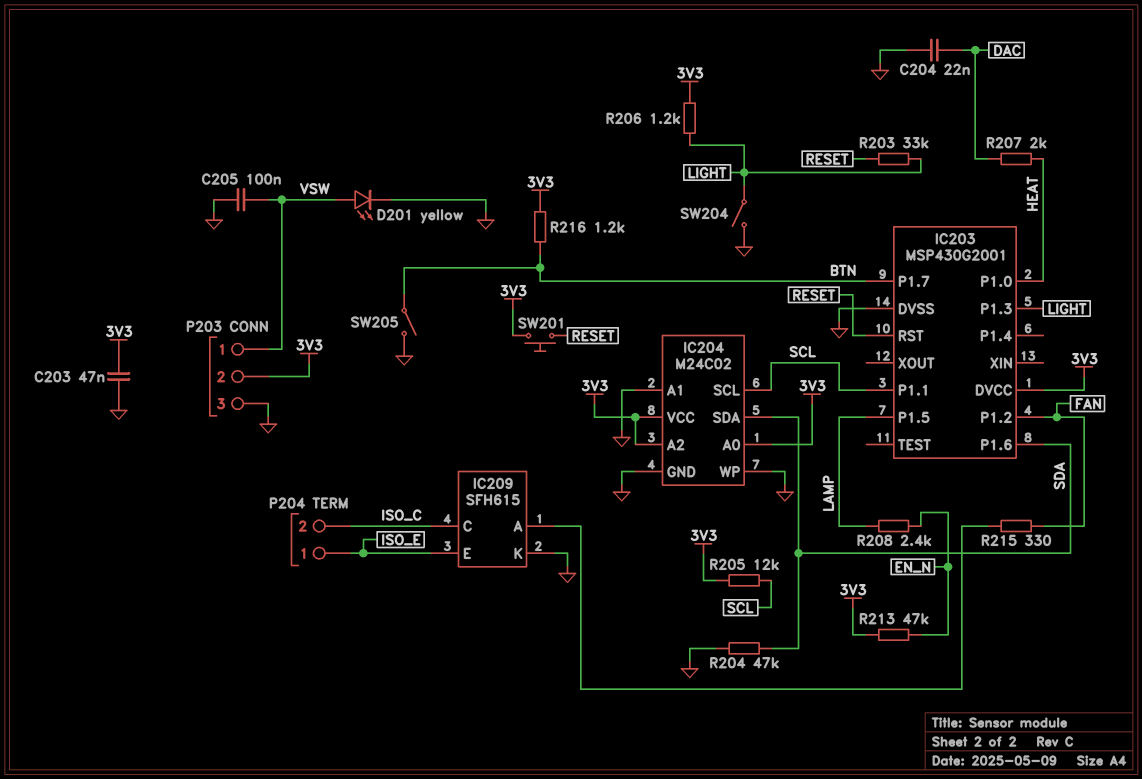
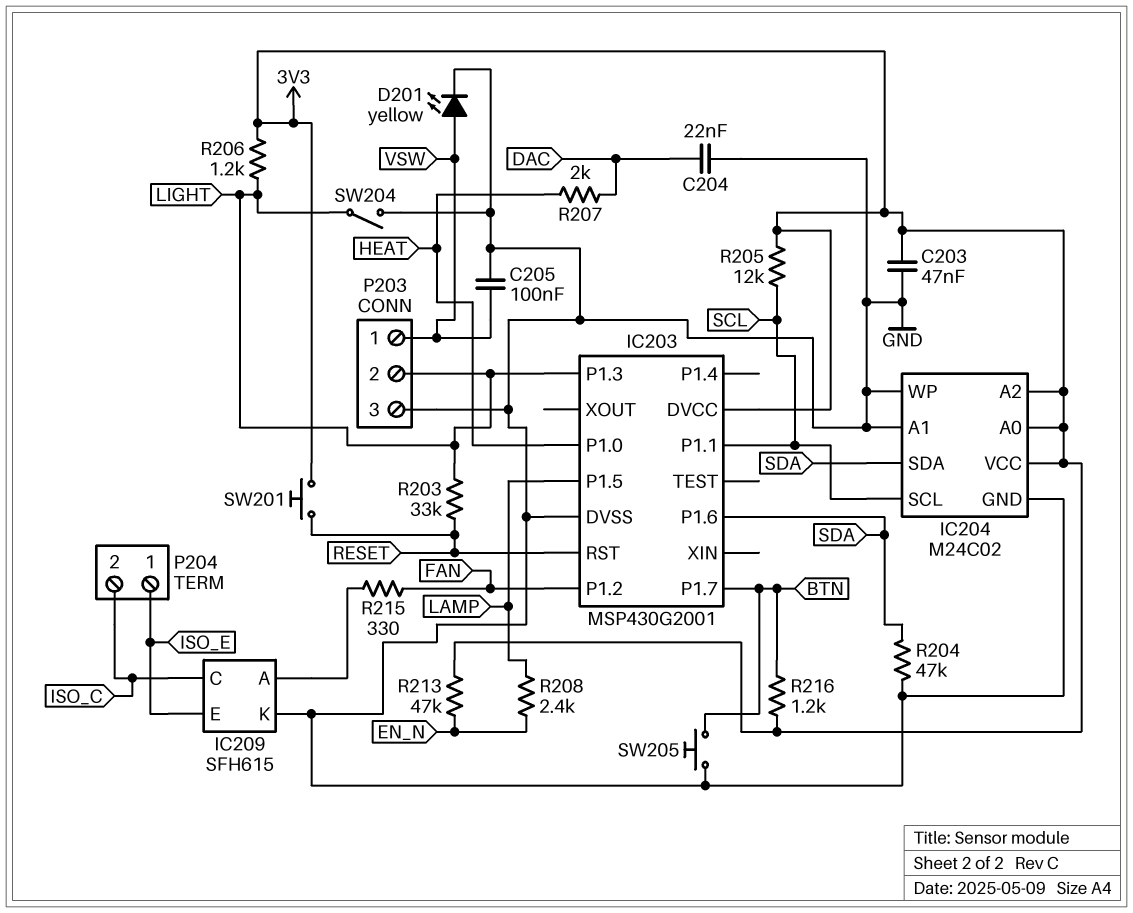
P203 pin 2: 3V3 -> LIGHT
SW205: switch (BTN, GND) -> button (BTN, GND)

